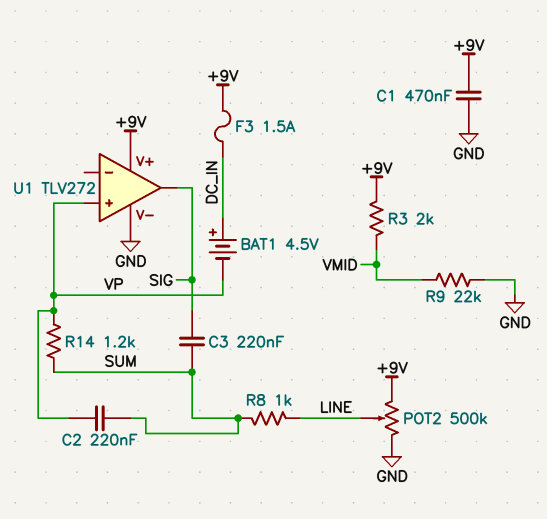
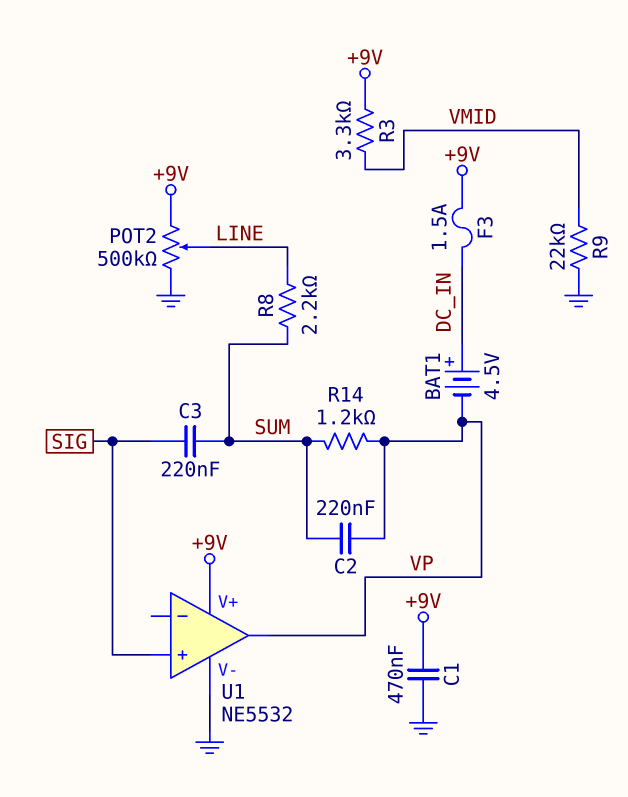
R3: 2k (+9V, VMID) -> 3.3k (+9V, VMID)
R8: 1k (LINE, SUM) -> 2.2k (LINE, SUM)
U1: TLV272 -> NE5532
U1 pin in+: VP -> SIG
U1 pin out: SIG -> VP

